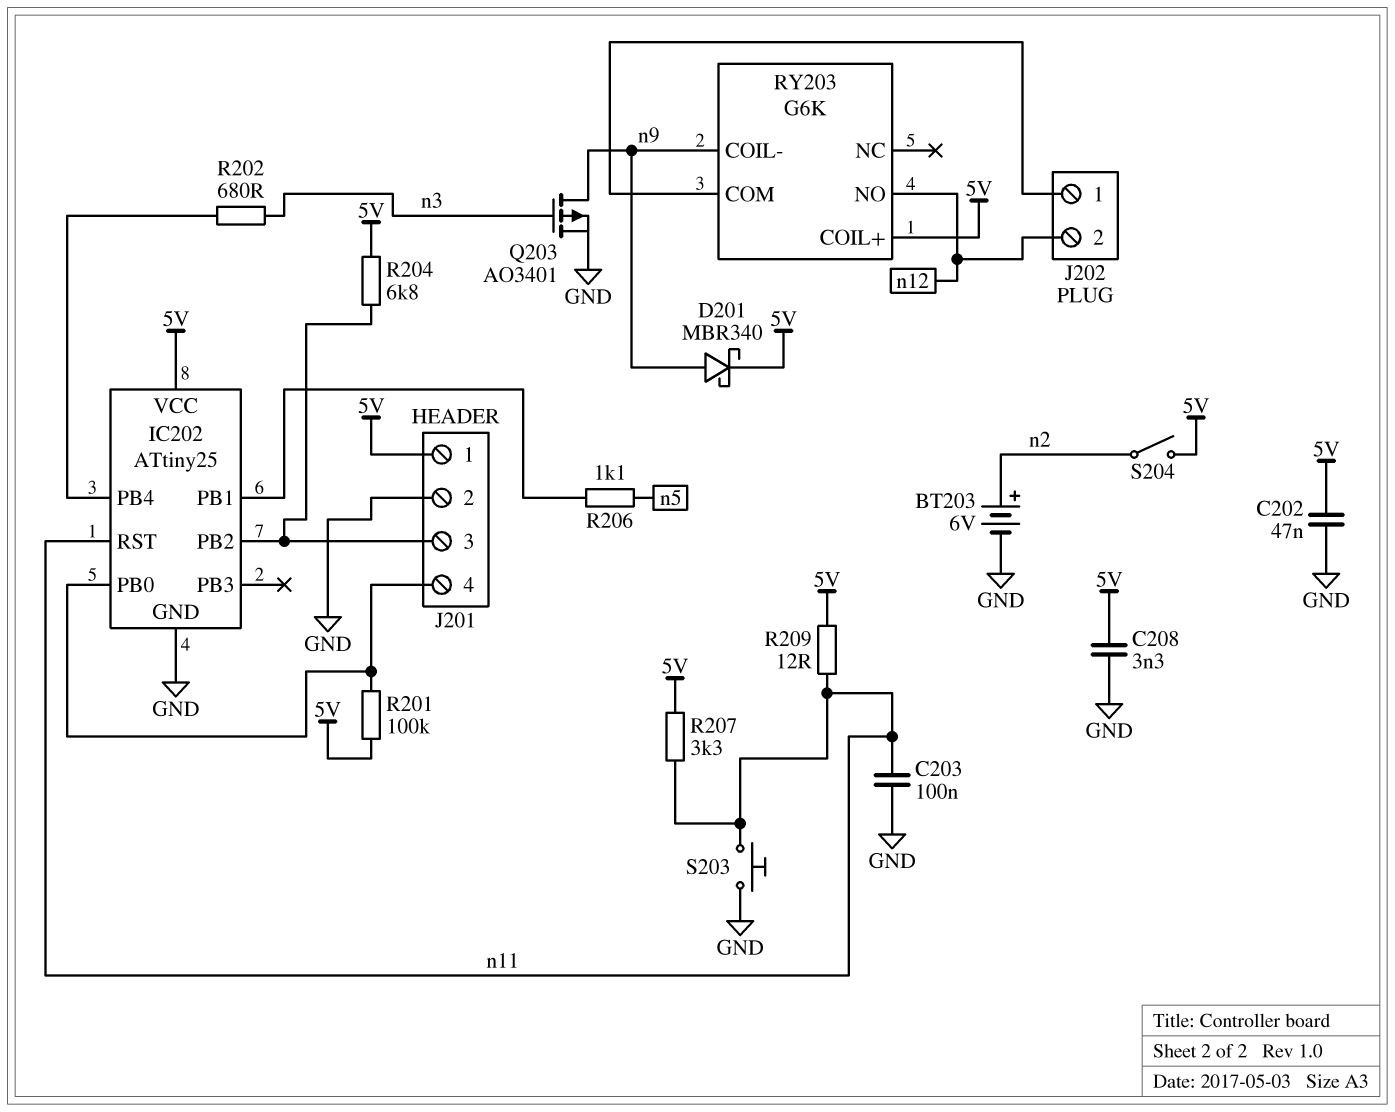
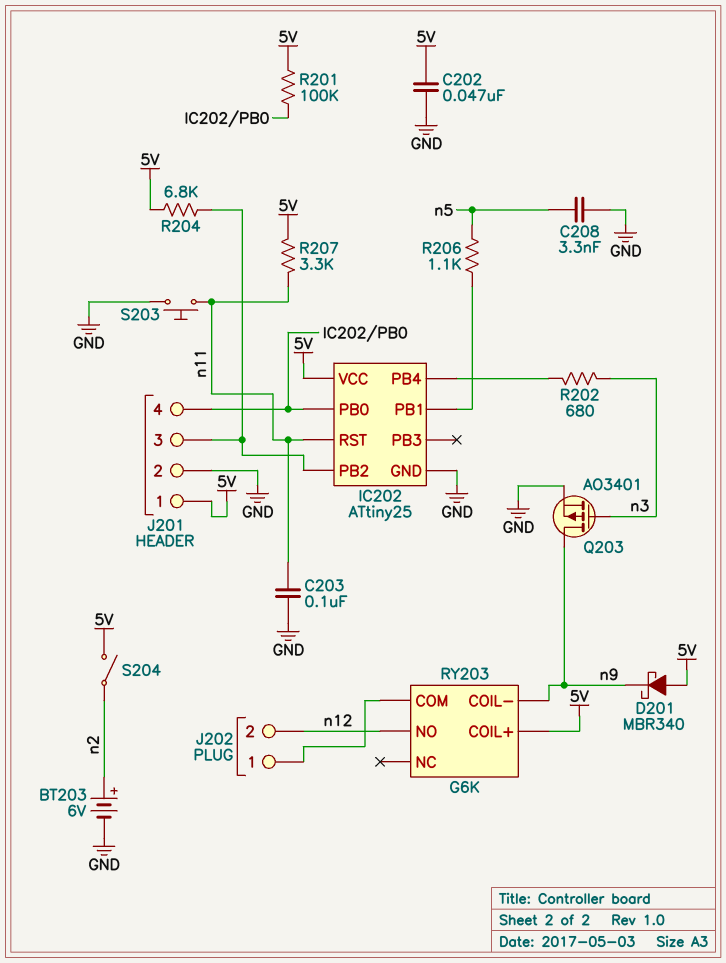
C208: 3.3nF (5V, GND) -> 3.3nF (GND, n5)
D201: schottky MBR340 (A n9, K 5V) -> schottky MBR340 (A 5V, K n9)
R209: 12 (5V, n11) -> none

